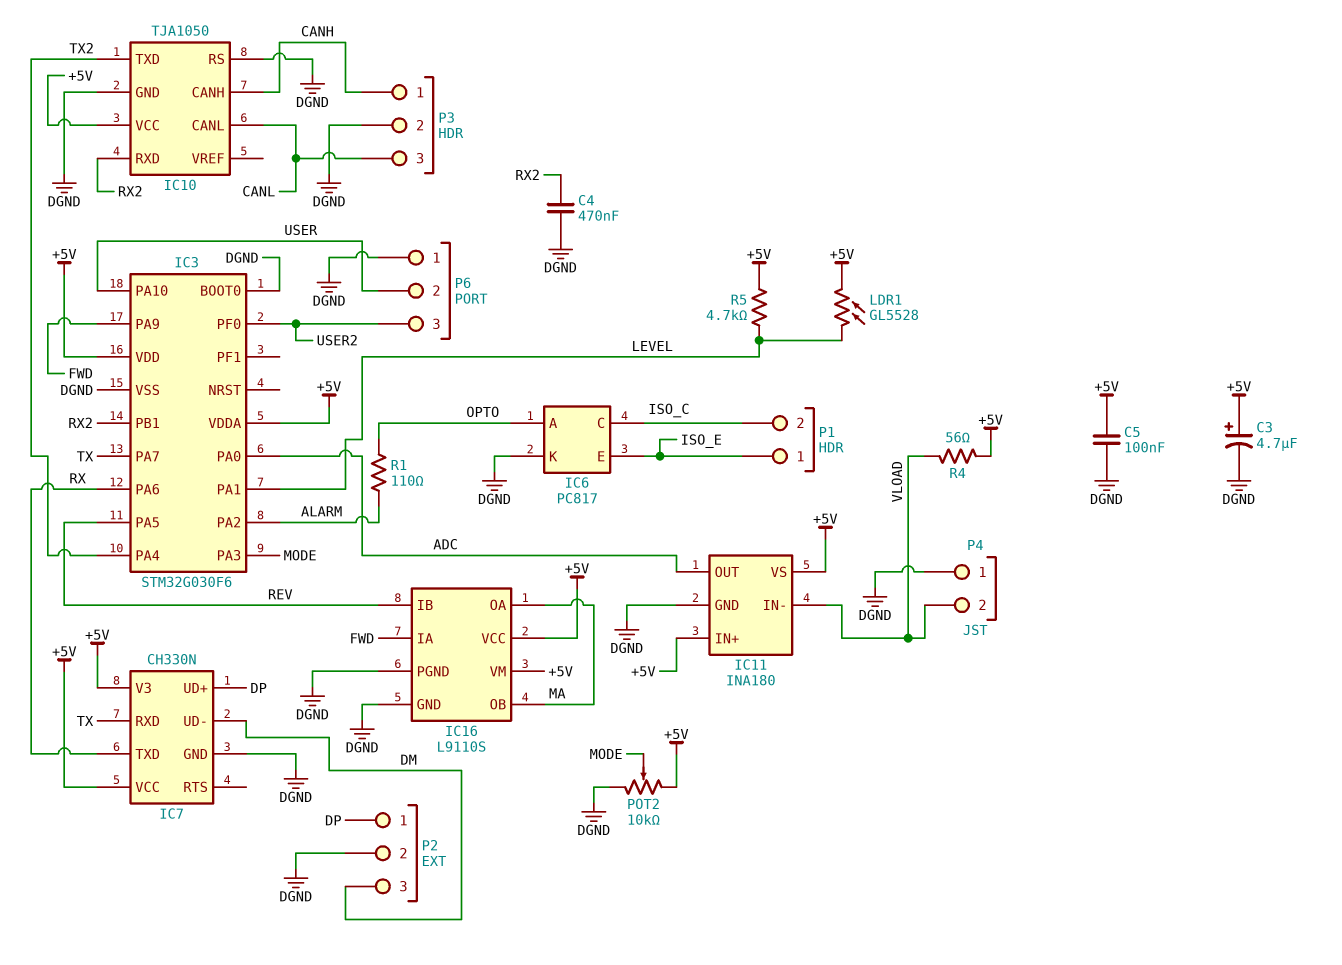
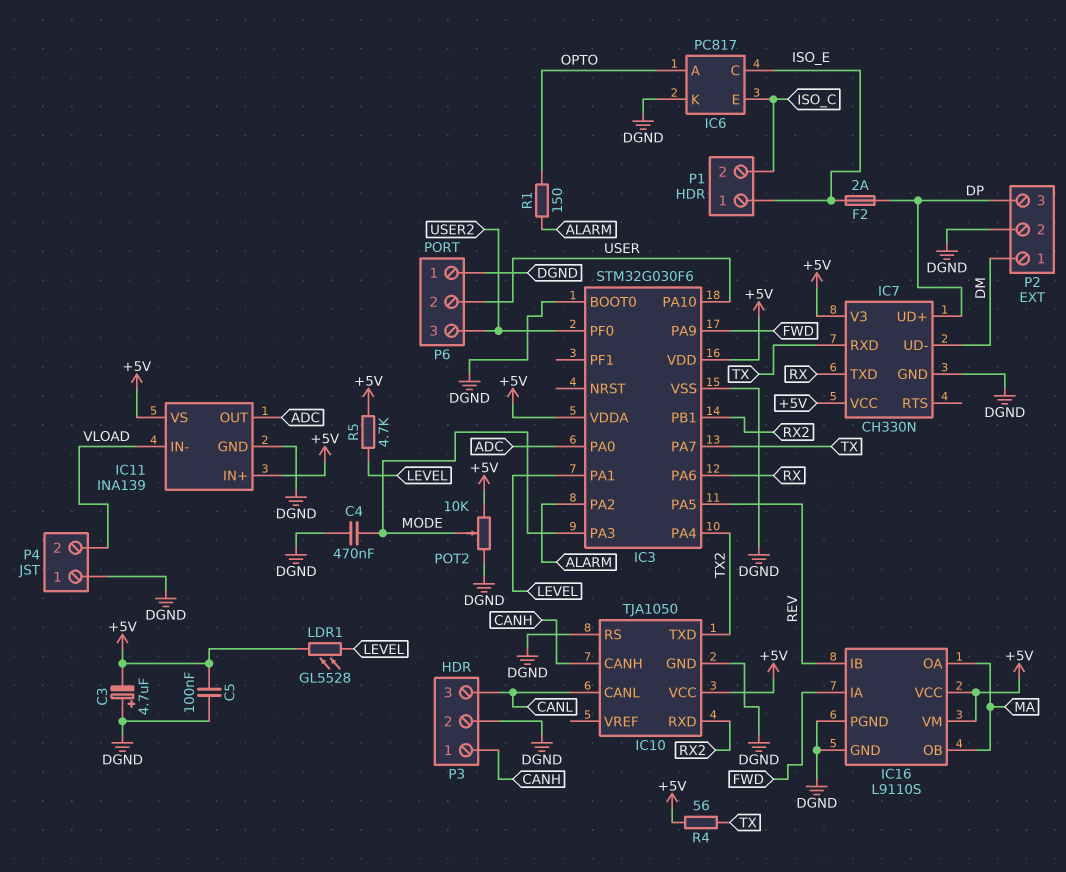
C3: 4.7uF (plus +5V, minus DGND) -> 4.7uF (plus DGND, minus +5V)
C4: 470nF (DGND, RX2) -> 470nF (DGND, MODE)
F2: none -> 2A (DP, ISO_E)
IC6 pin C: ISO_C -> ISO_E
IC6 pin E: ISO_E -> ISO_C
IC11: INA180 -> INA139
P2 pin 1: DP -> DM
P2 pin 3: DM -> DP
R1: 110 (ALARM, OPTO) -> 150 (ALARM, OPTO)
R4: 56 (+5V, VLOAD) -> 56 (+5V, TX)

